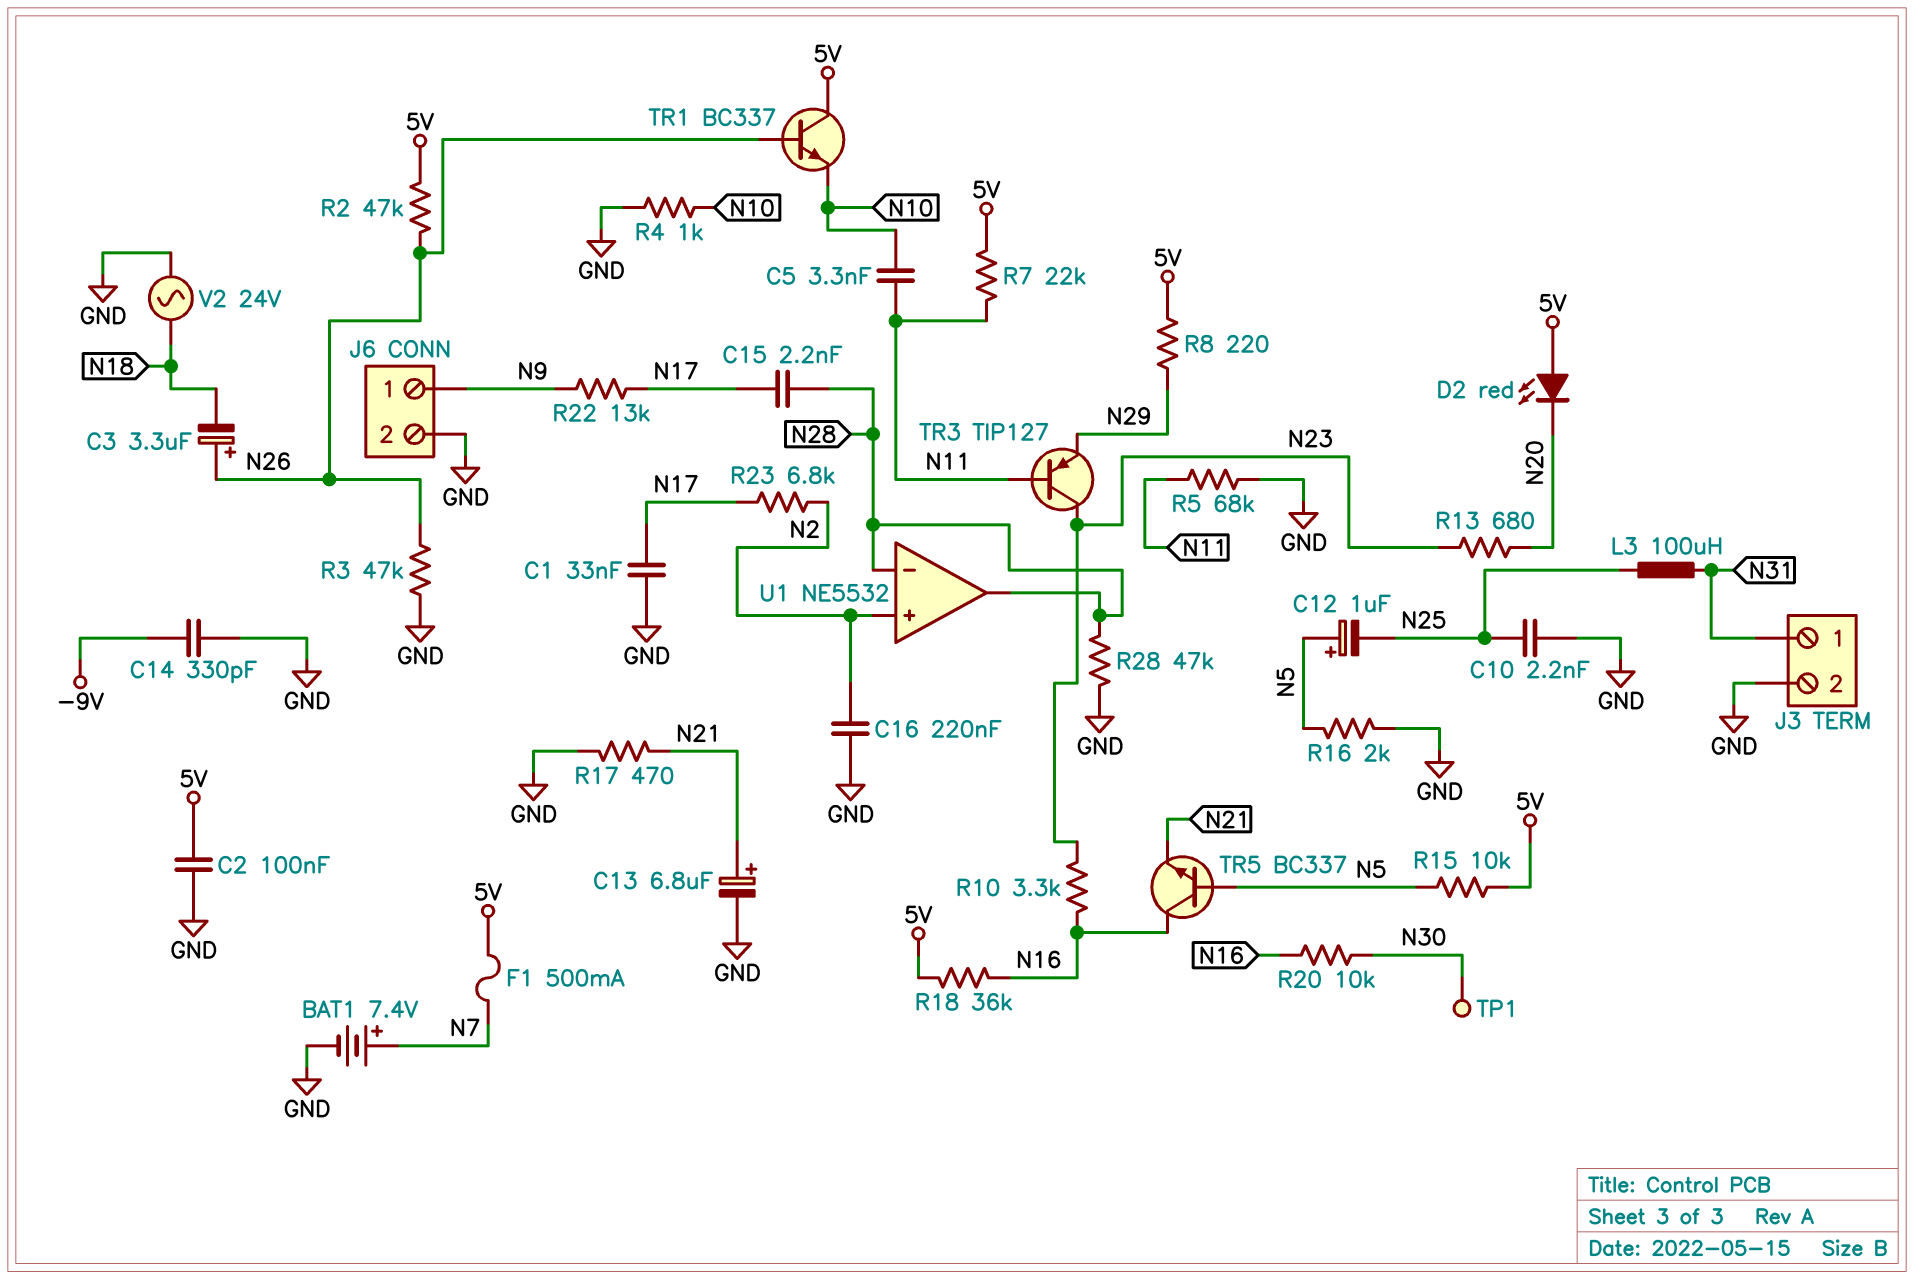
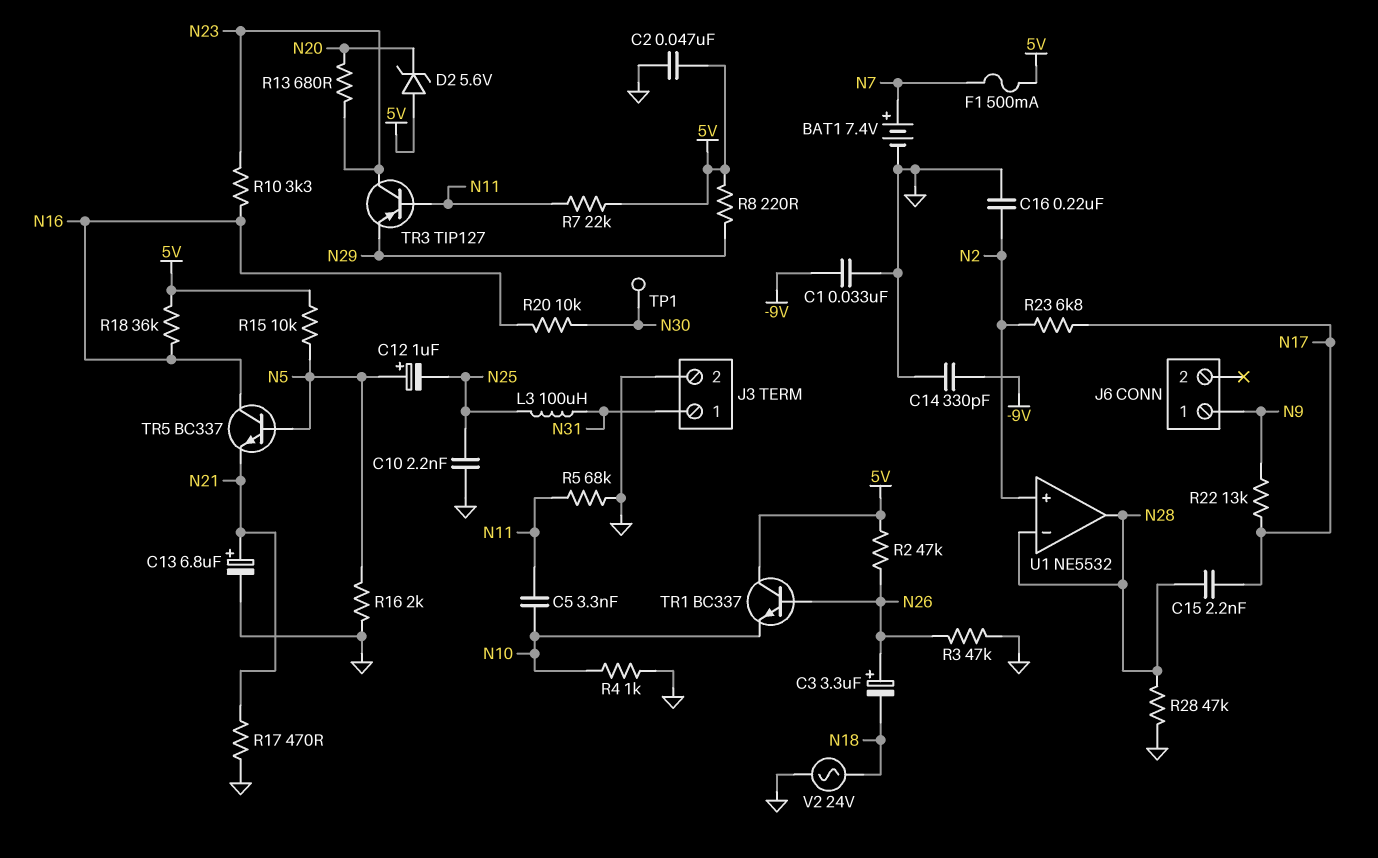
C1: 33nF (GND, N17) -> 33nF (-9V, GND)
C2: 100nF (5V, GND) -> 47nF (5V, GND)
D2: LED red (A 5V, K N20) -> zener 5.6V (A 5V, K N20)
J6 pin 2: GND -> none

